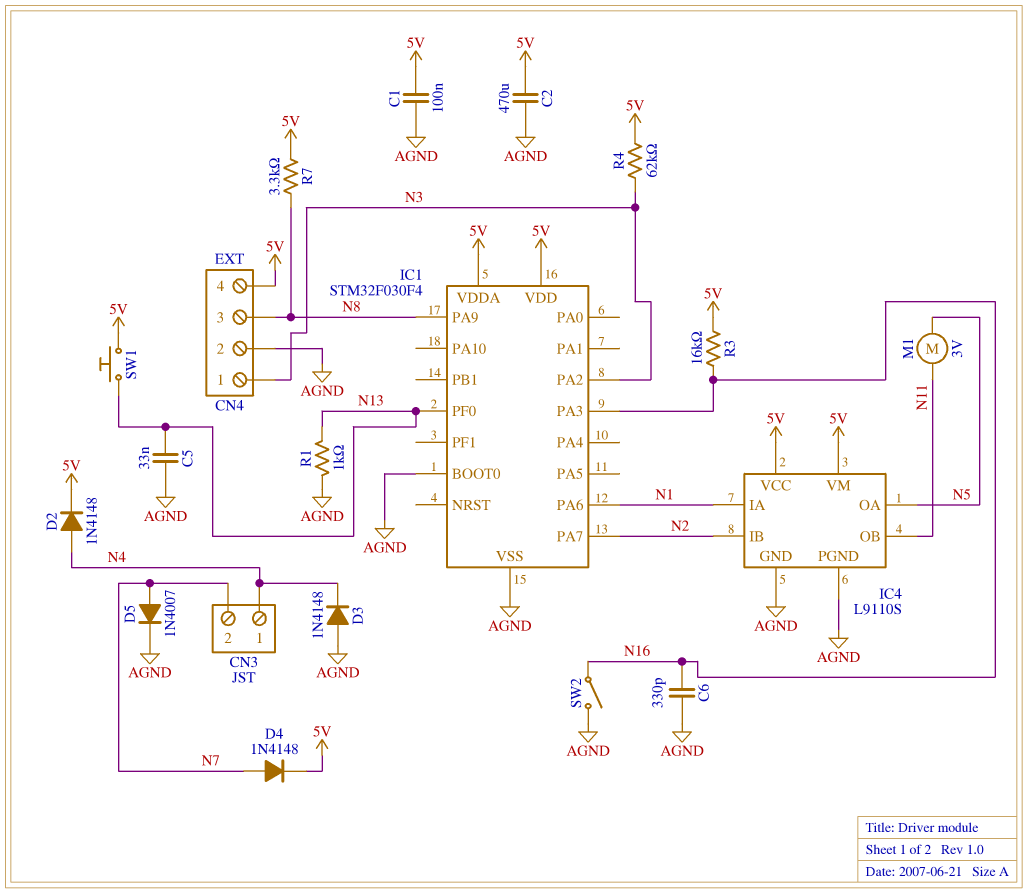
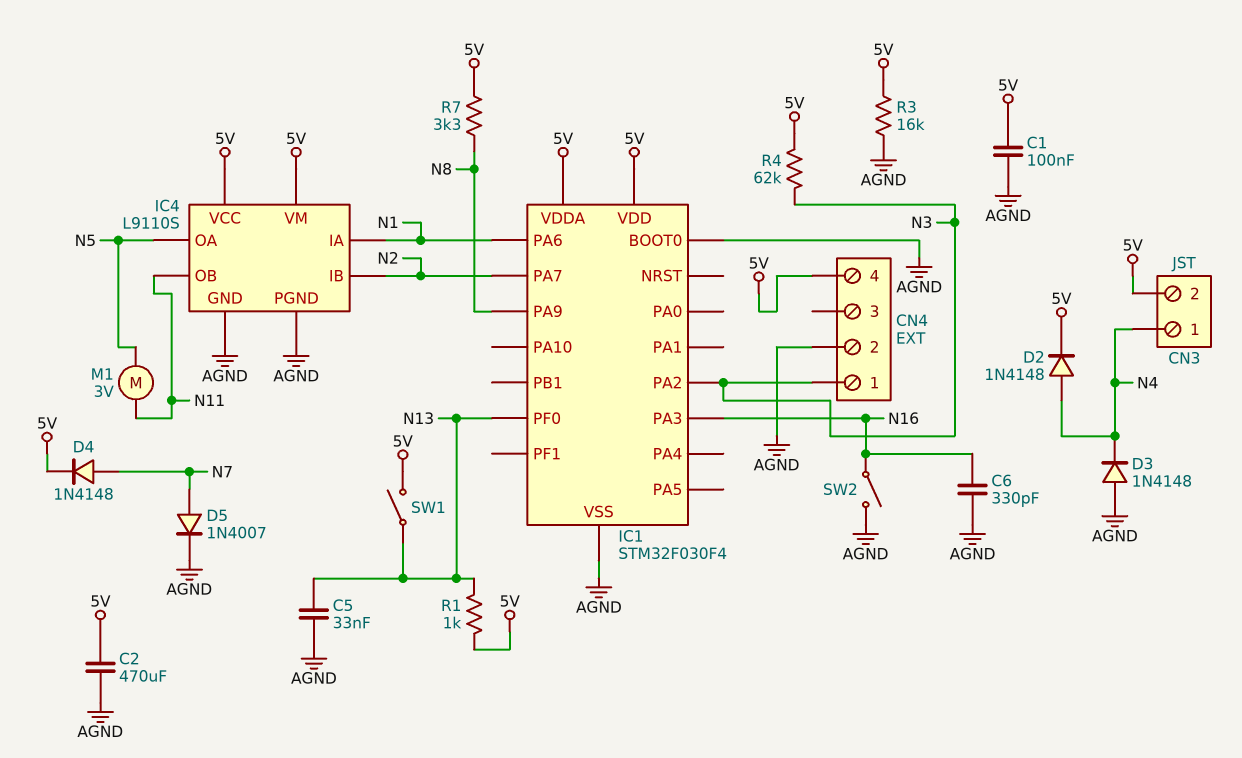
CN3 pin 2: N7 -> 5V
CN4 pin 3: N8 -> none
R1: 1k (AGND, N13) -> 1k (5V, N13)
R3: 16k (5V, N16) -> 16k (5V, AGND)
SW1: button (5V, N13) -> switch (5V, N13)

